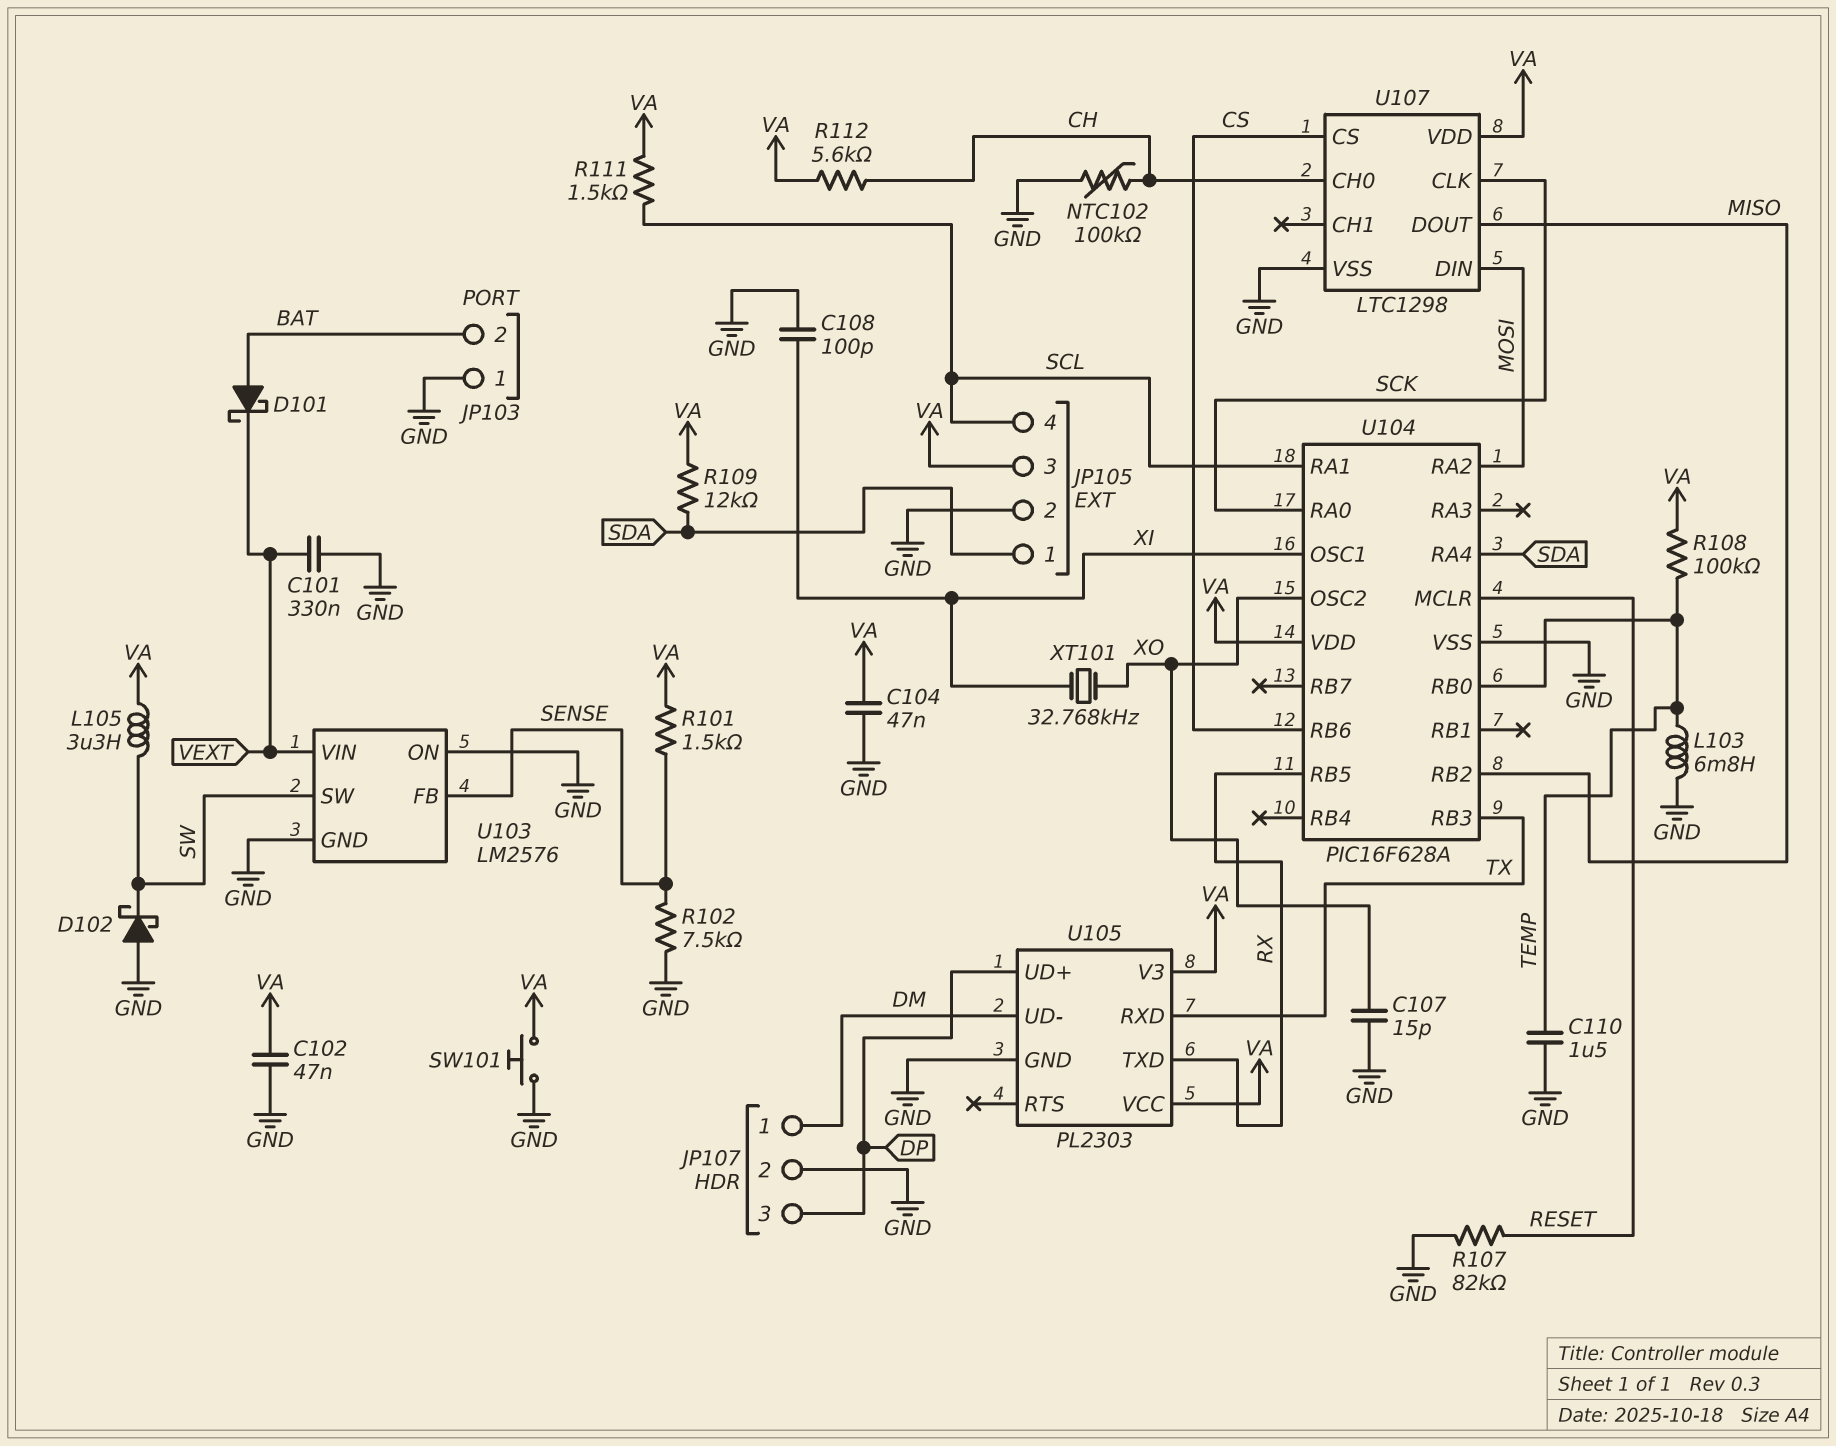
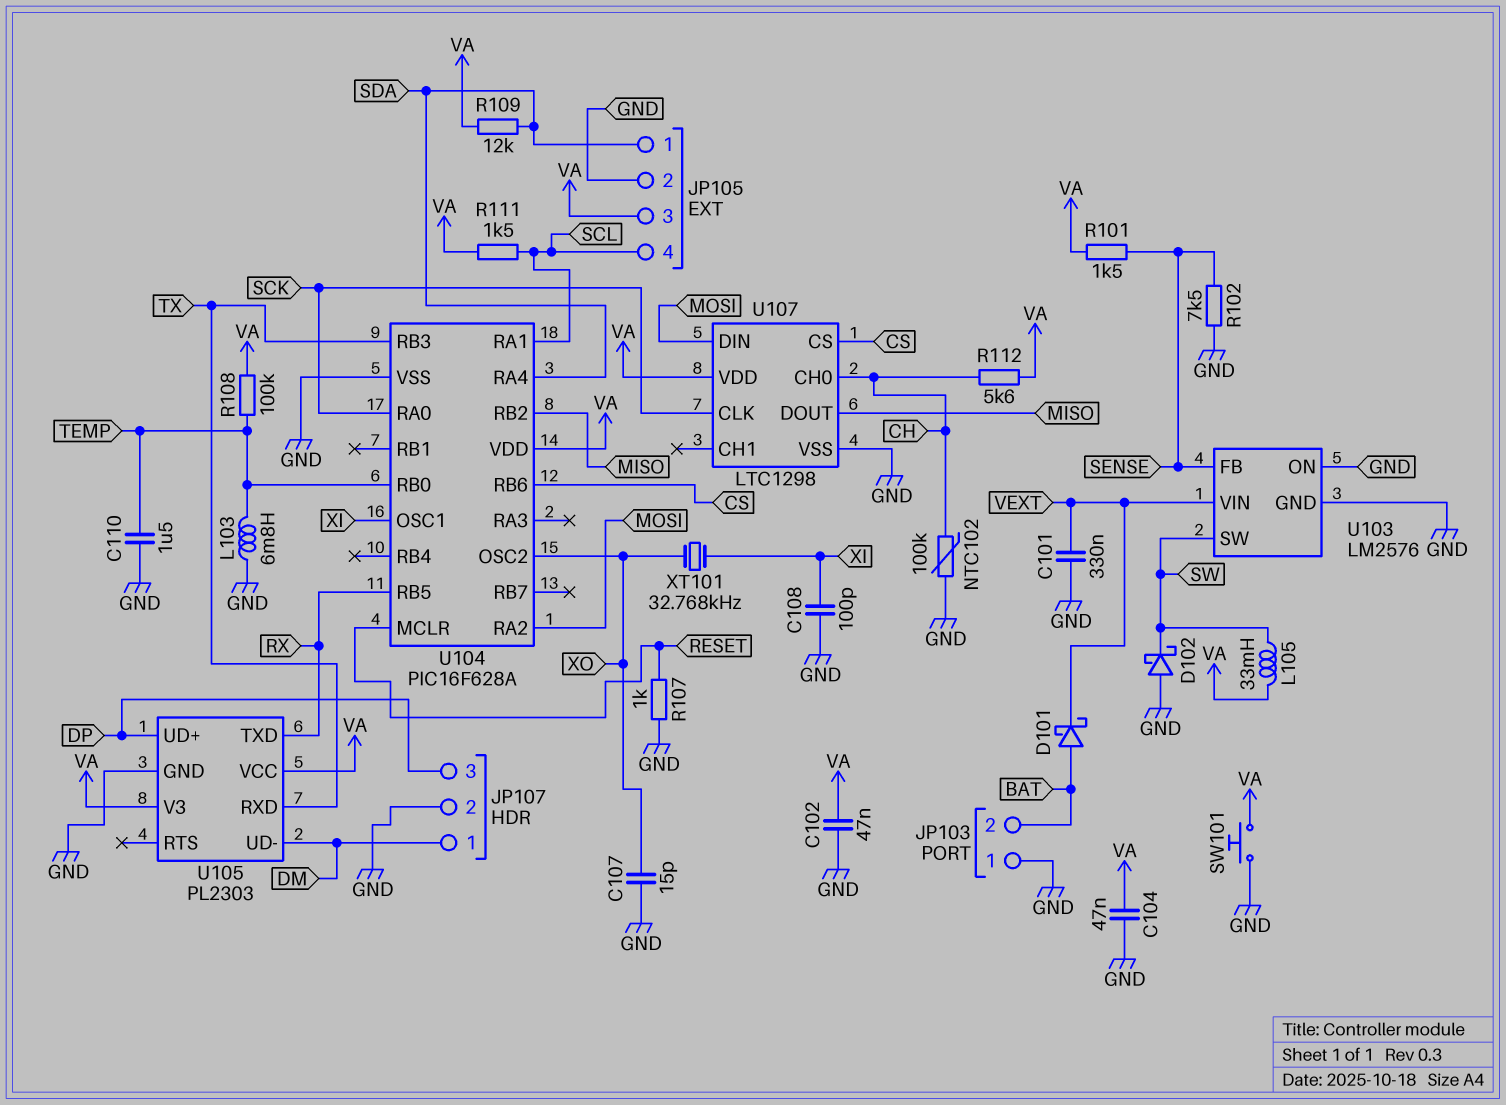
L105: 3.3uH (SW, VA) -> 33mH (SW, VA)
R107: 82k (GND, RESET) -> 1k (GND, RESET)

